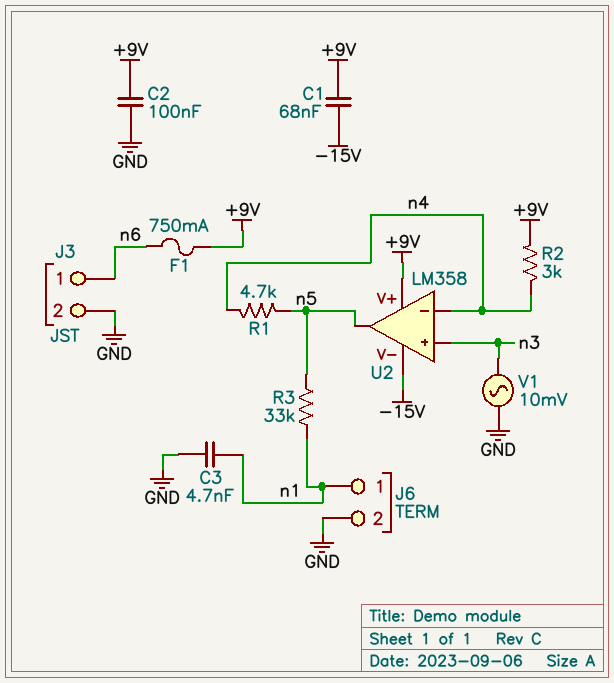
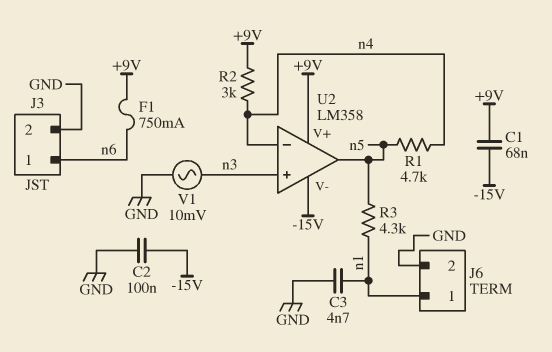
C2: 100nF (+9V, GND) -> 100nF (-15V, GND)
R3: 33k (n1, n5) -> 4.3k (n1, n5)

